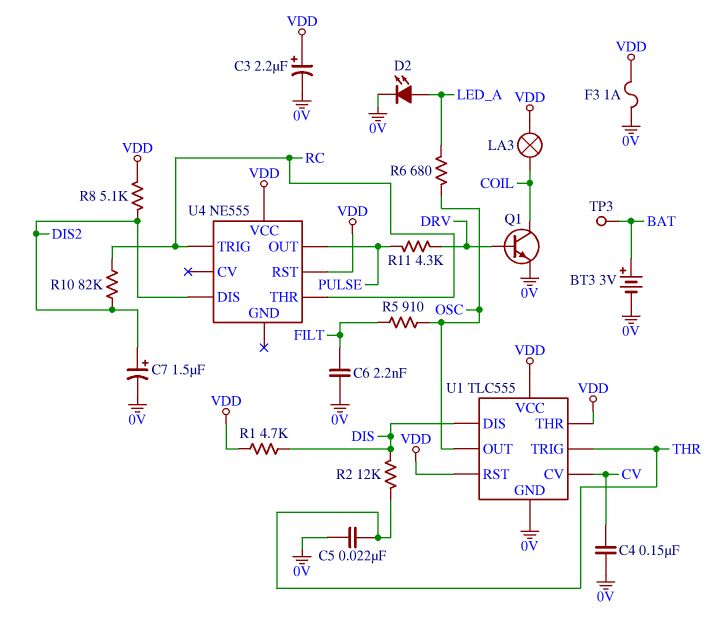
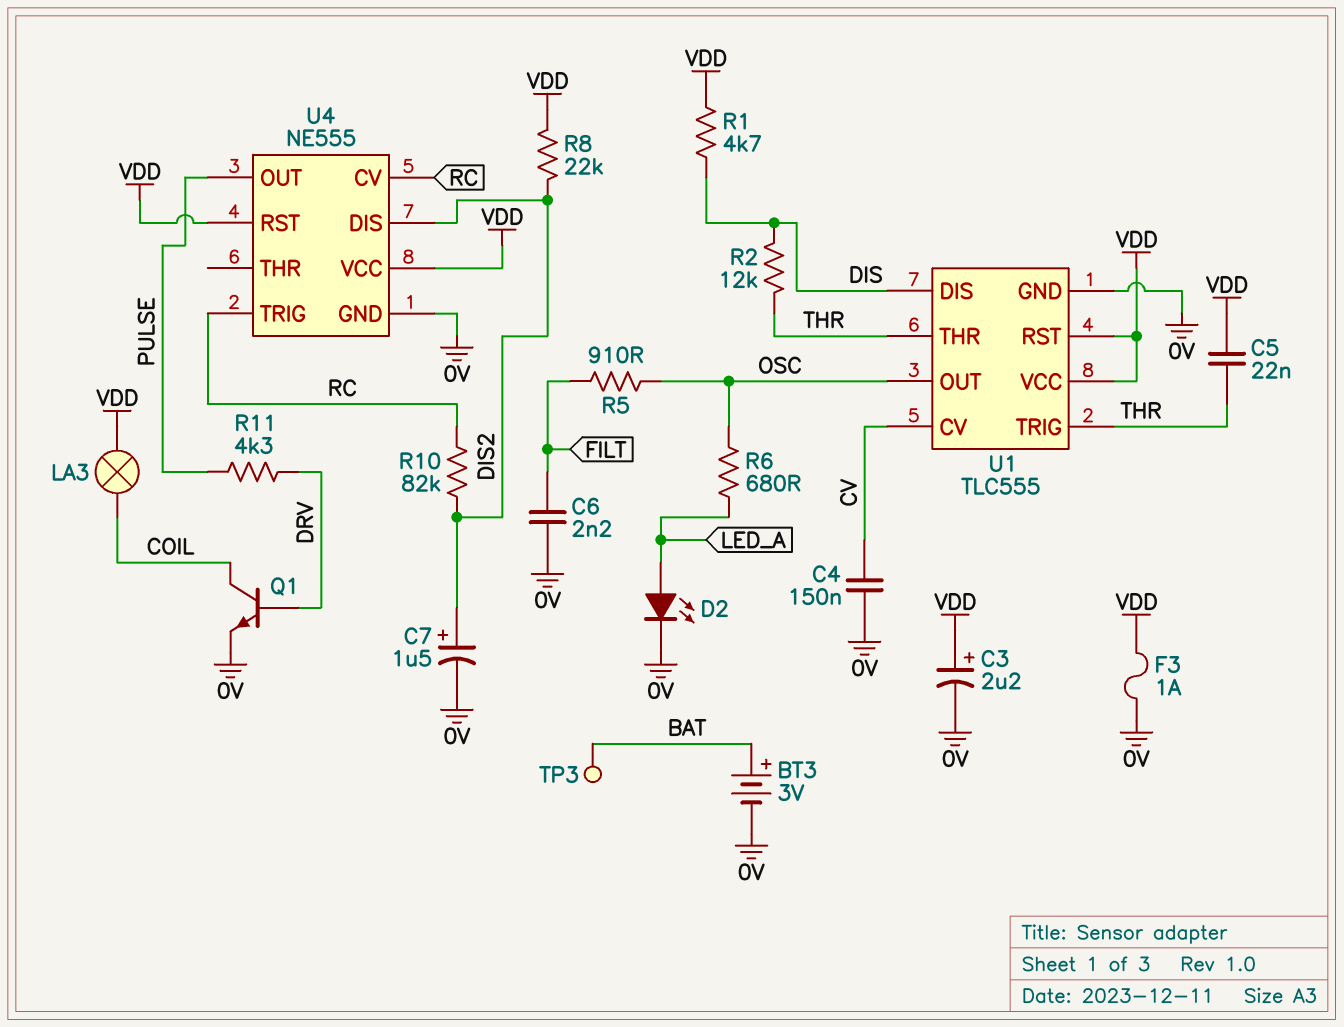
C5: 22nF (0V, THR) -> 22nF (THR, VDD)
R8: 5.1k (DIS2, VDD) -> 22k (DIS2, VDD)
U1 pin THR: VDD -> THR
U4 pin CV: none -> RC
U4 pin GND: none -> 0V
U4 pin THR: RC -> none

